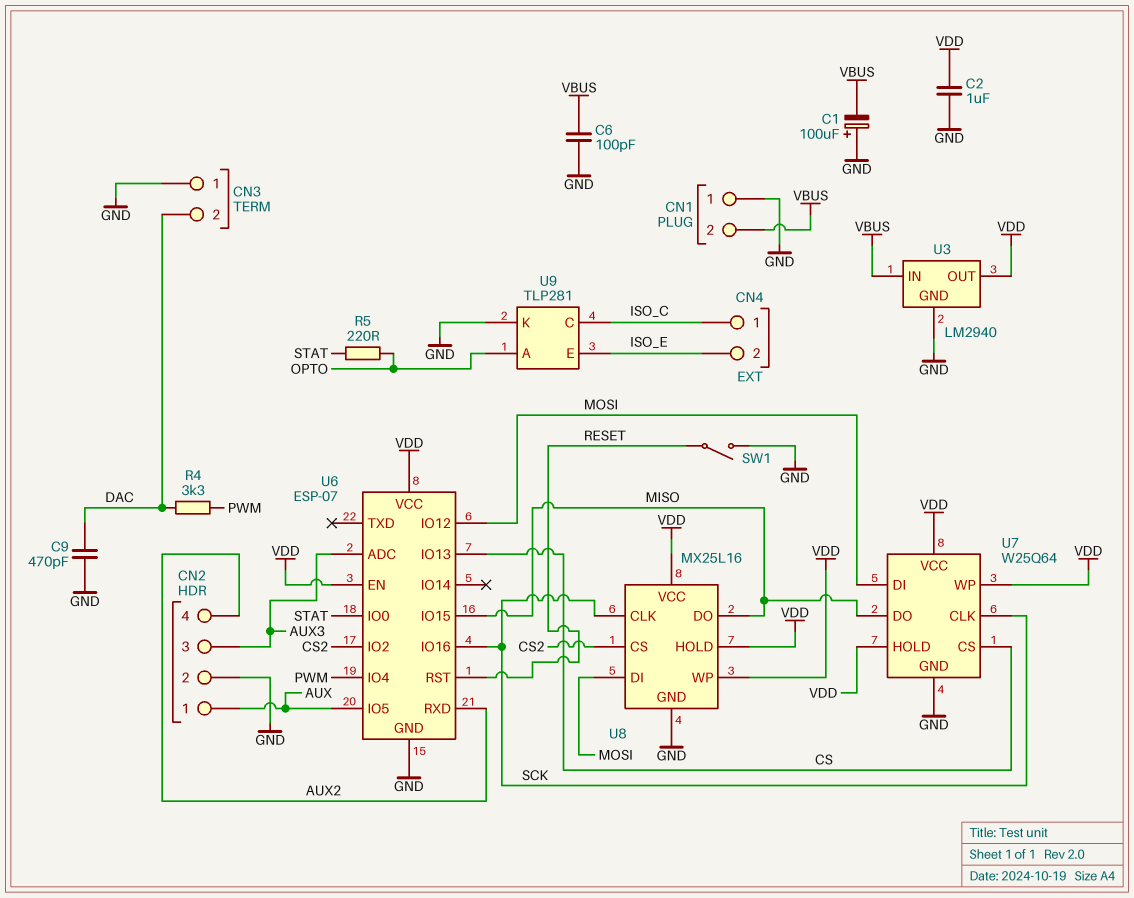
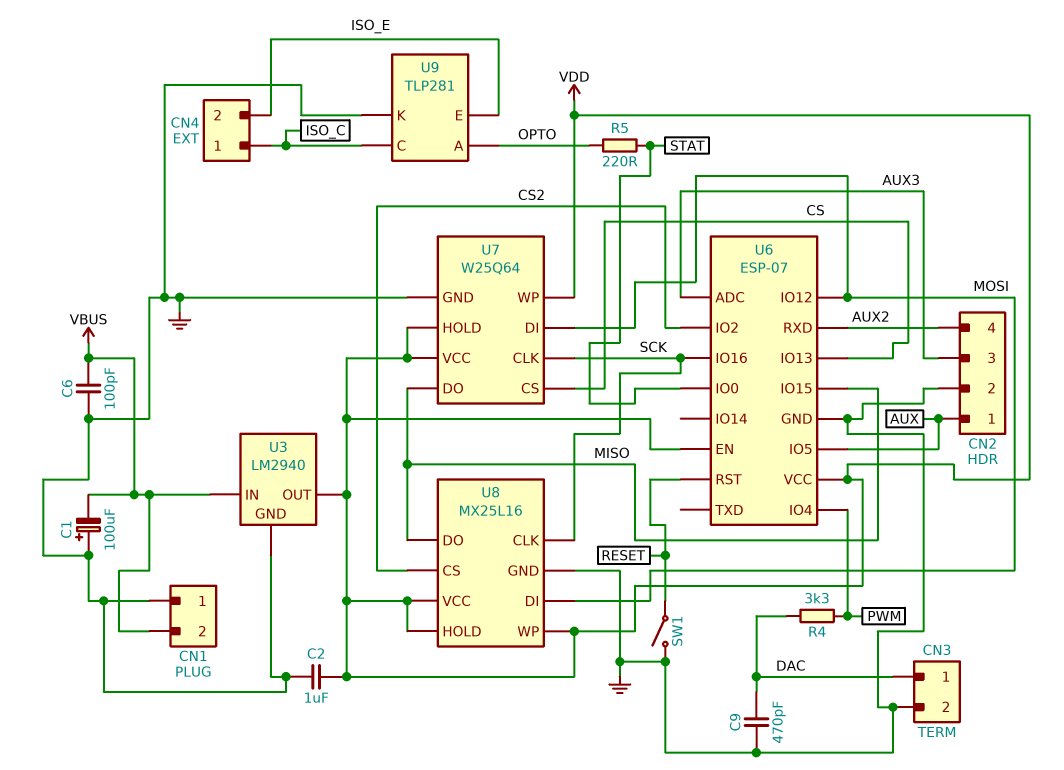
CN3 pin 1: GND -> DAC
CN3 pin 2: DAC -> GND

